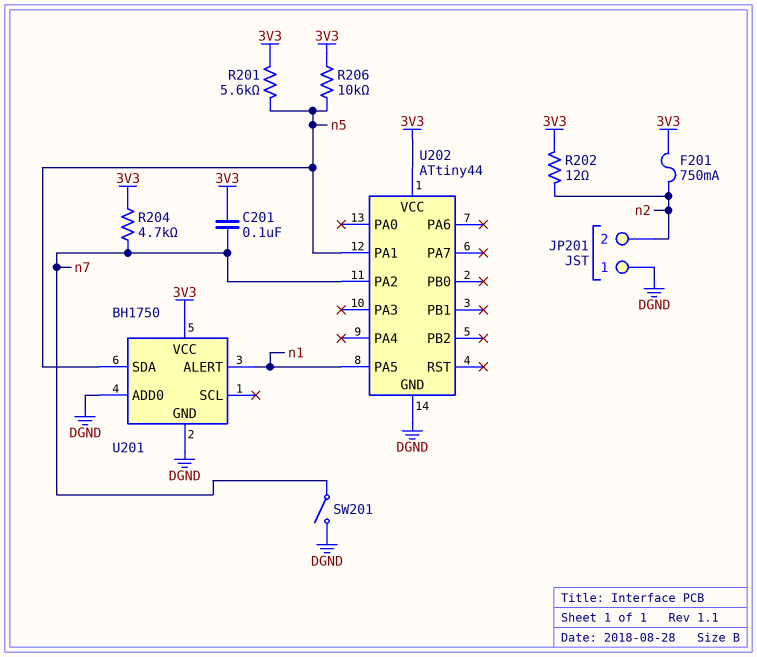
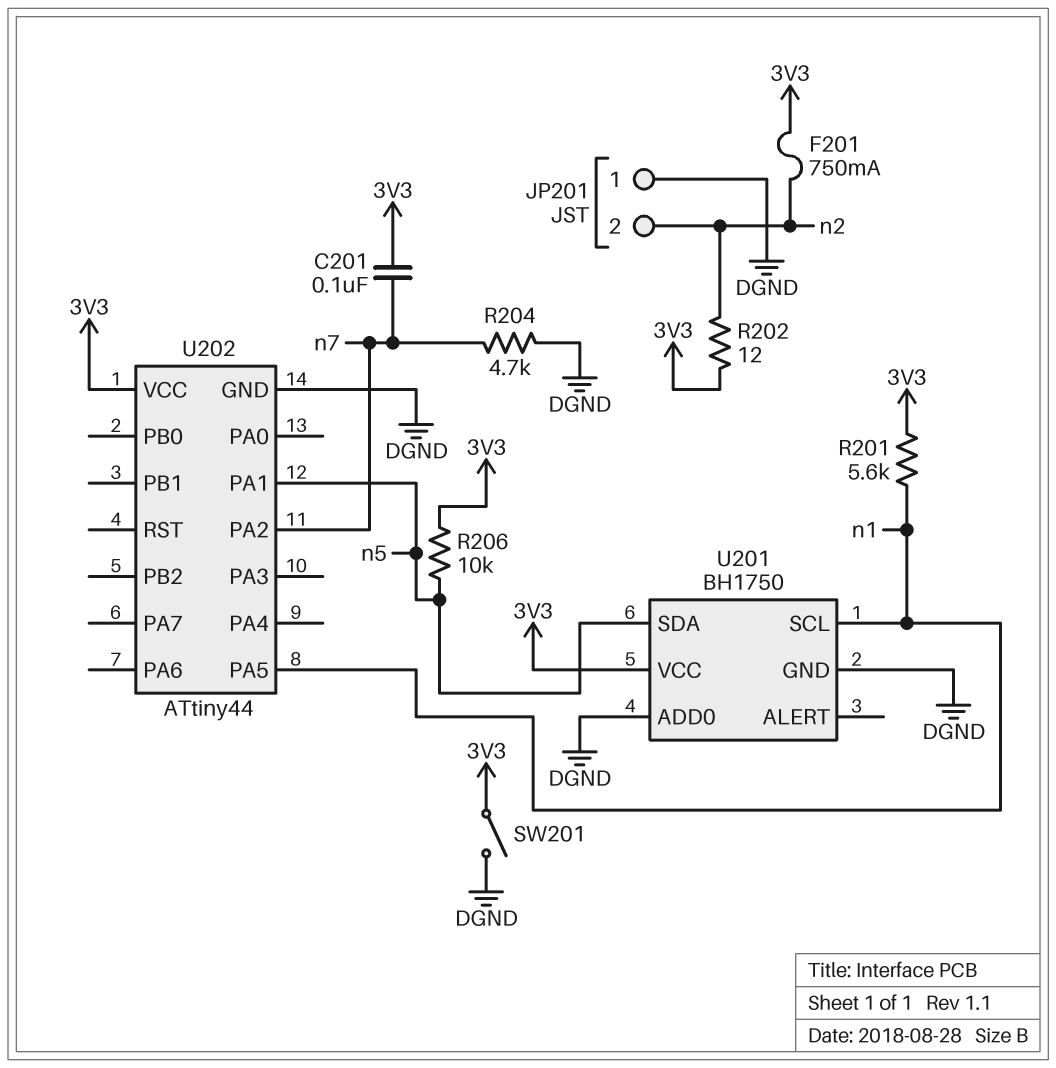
R201: 5.6k (3V3, n5) -> 5.6k (3V3, n1)
R204: 4.7k (3V3, n7) -> 4.7k (DGND, n7)
SW201: switch (DGND, n7) -> switch (3V3, DGND)
U201 pin ALERT: n1 -> none
U201 pin SCL: none -> n1

